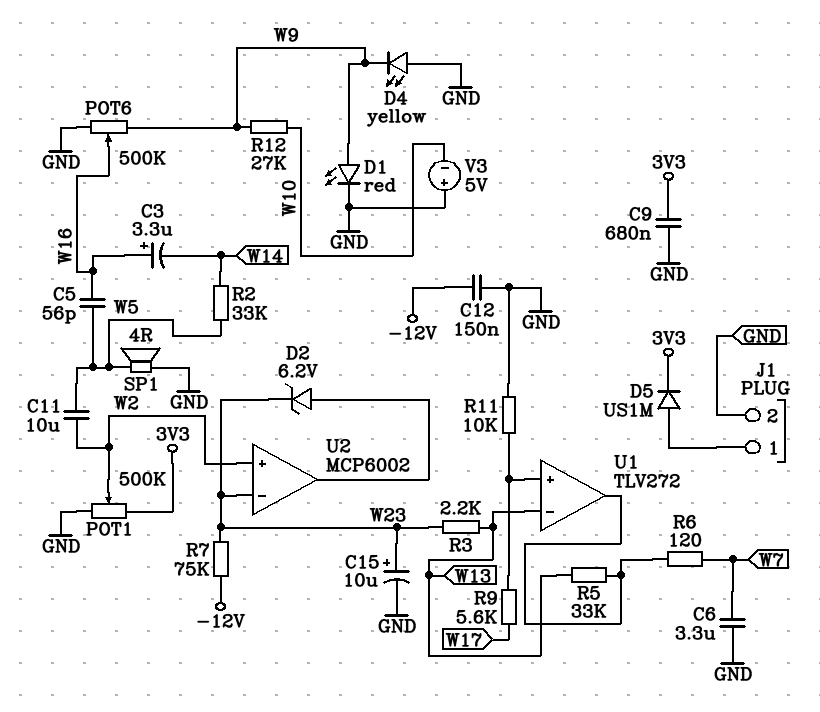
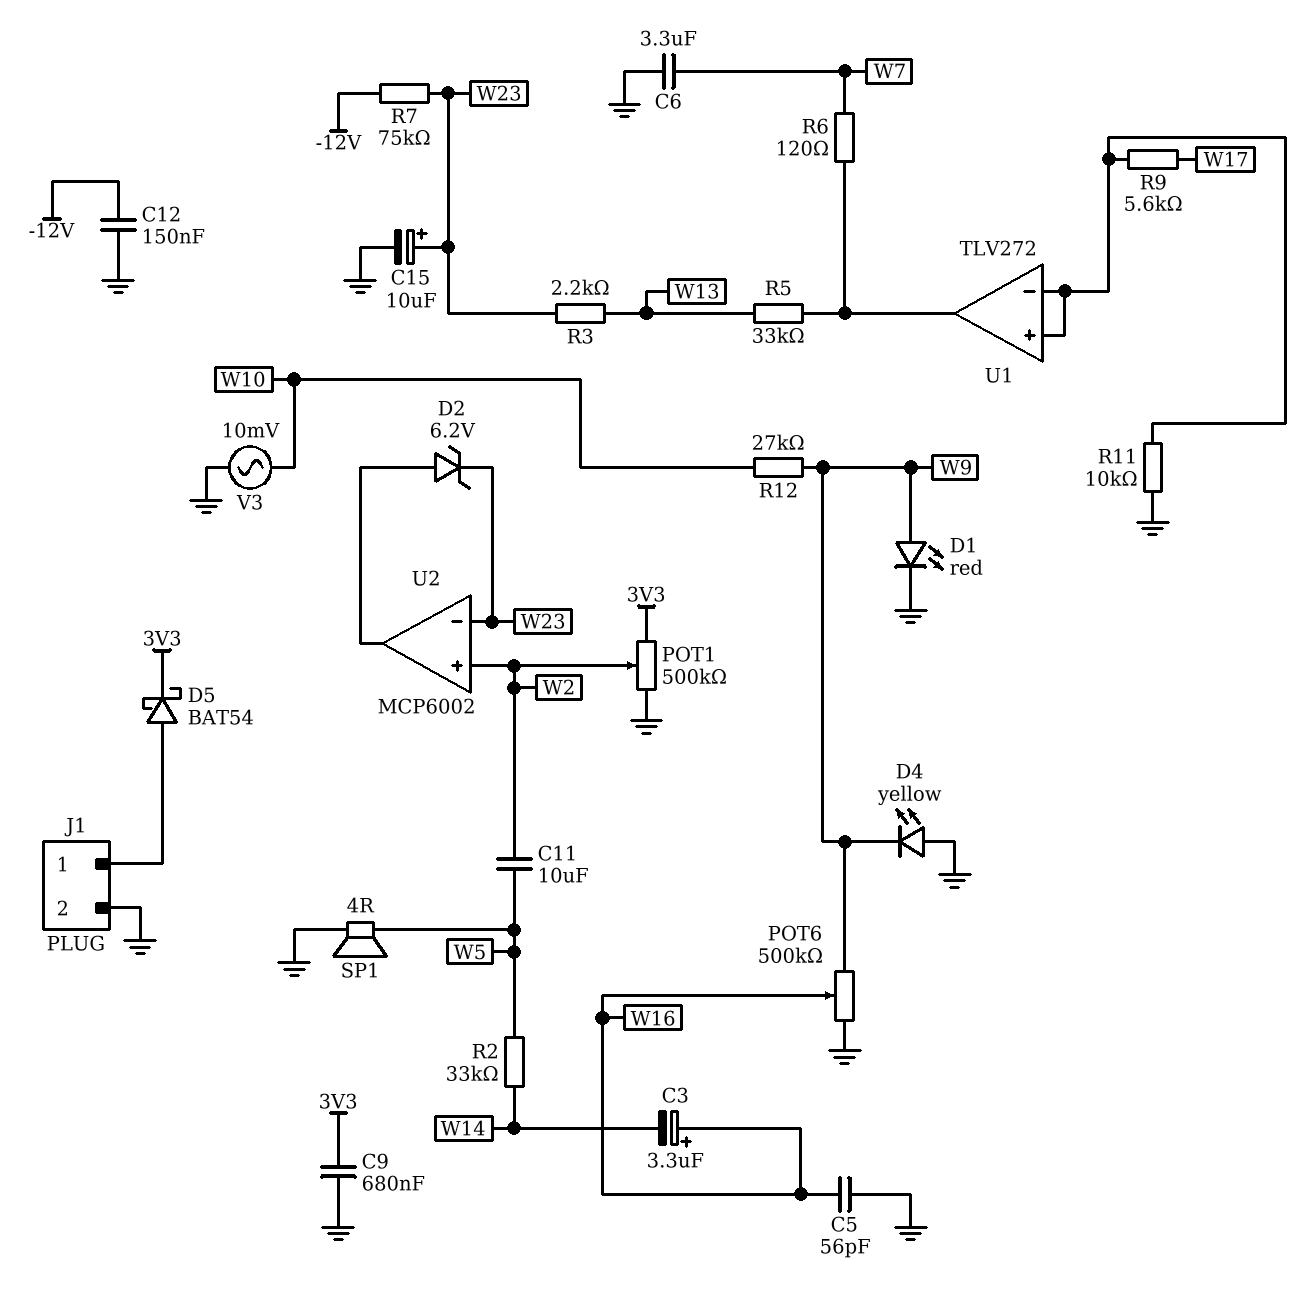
C5: 56pF (W5, W16) -> 56pF (GND, W16)
D5: diode US1M (A J1/1, K 3V3) -> schottky BAT54 (A J1/1, K 3V3)
U1 pin in-: W13 -> U1/in+
V3: 5V (plus GND, minus W10) -> AC 10mV (GND, W10)

